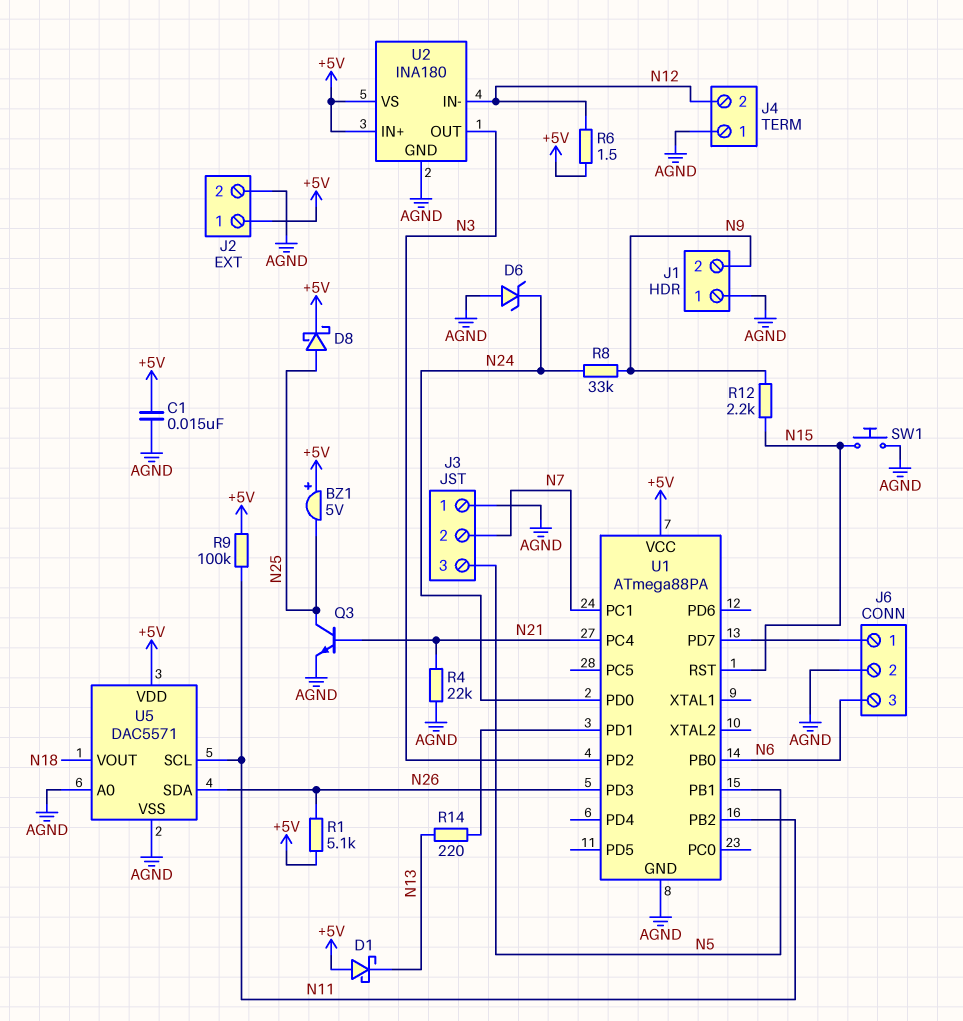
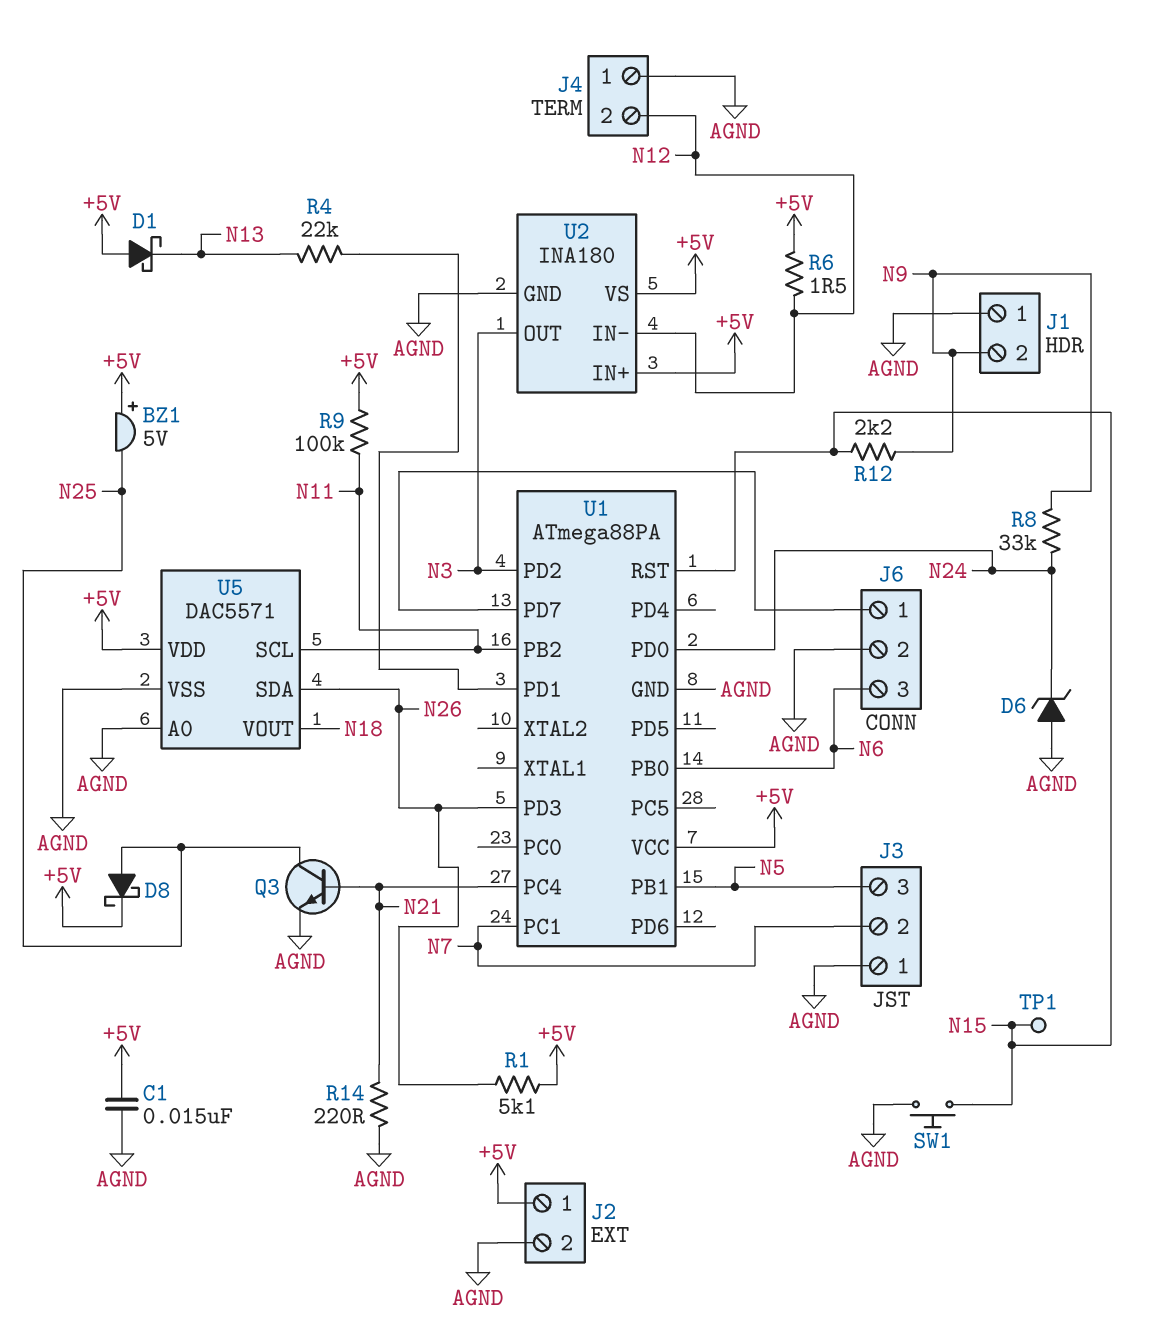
R4: 22k (AGND, N21) -> 22k (N13, U1/PD1)
R14: 220 (N13, U1/PD1) -> 220 (AGND, N21)
TP1: none -> test point (N15)

